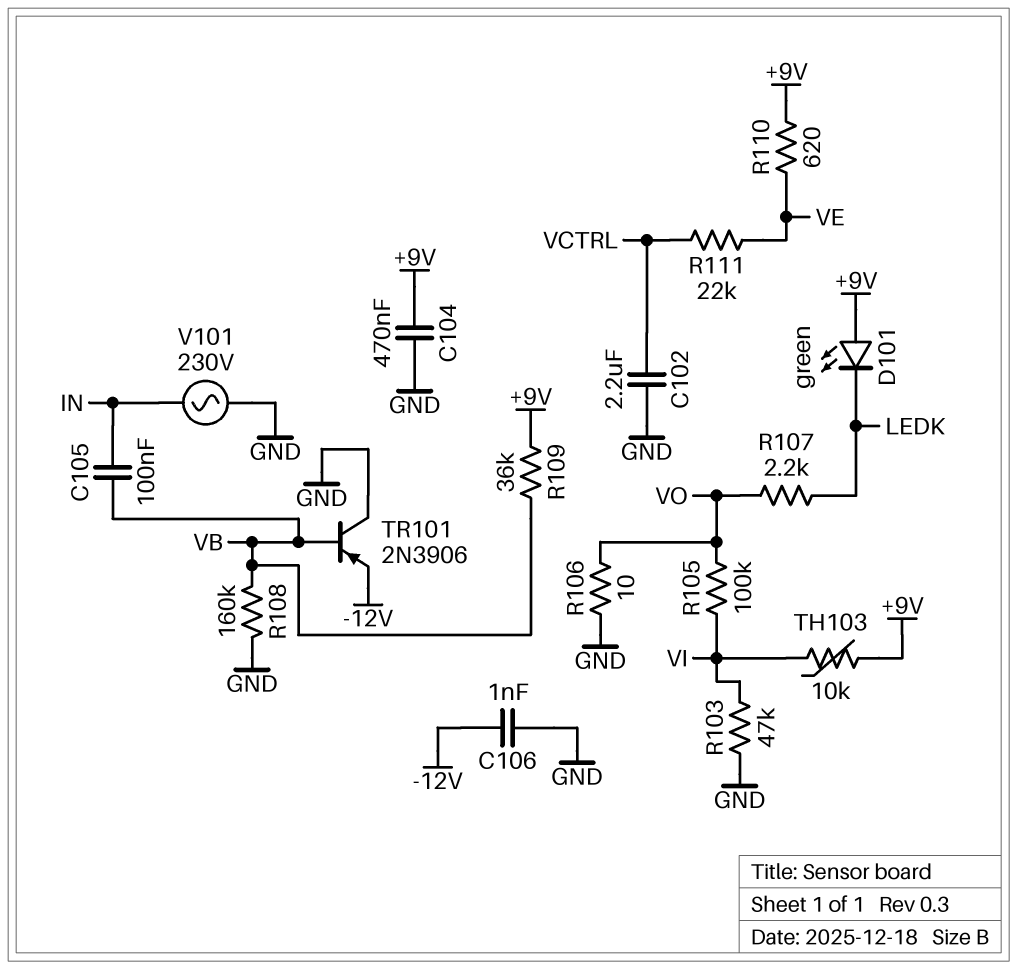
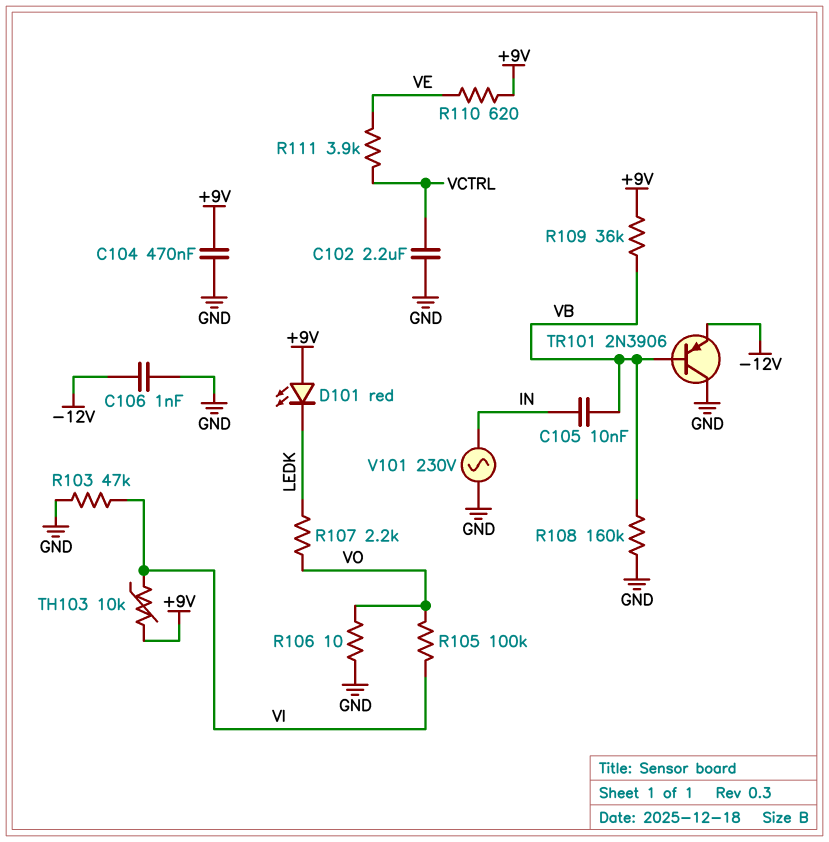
C105: 100nF (IN, VB) -> 10nF (IN, VB)
D101: LED green (A +9V, K LEDK) -> LED red (A +9V, K LEDK)
R111: 22k (VCTRL, VE) -> 3.9k (VCTRL, VE)

